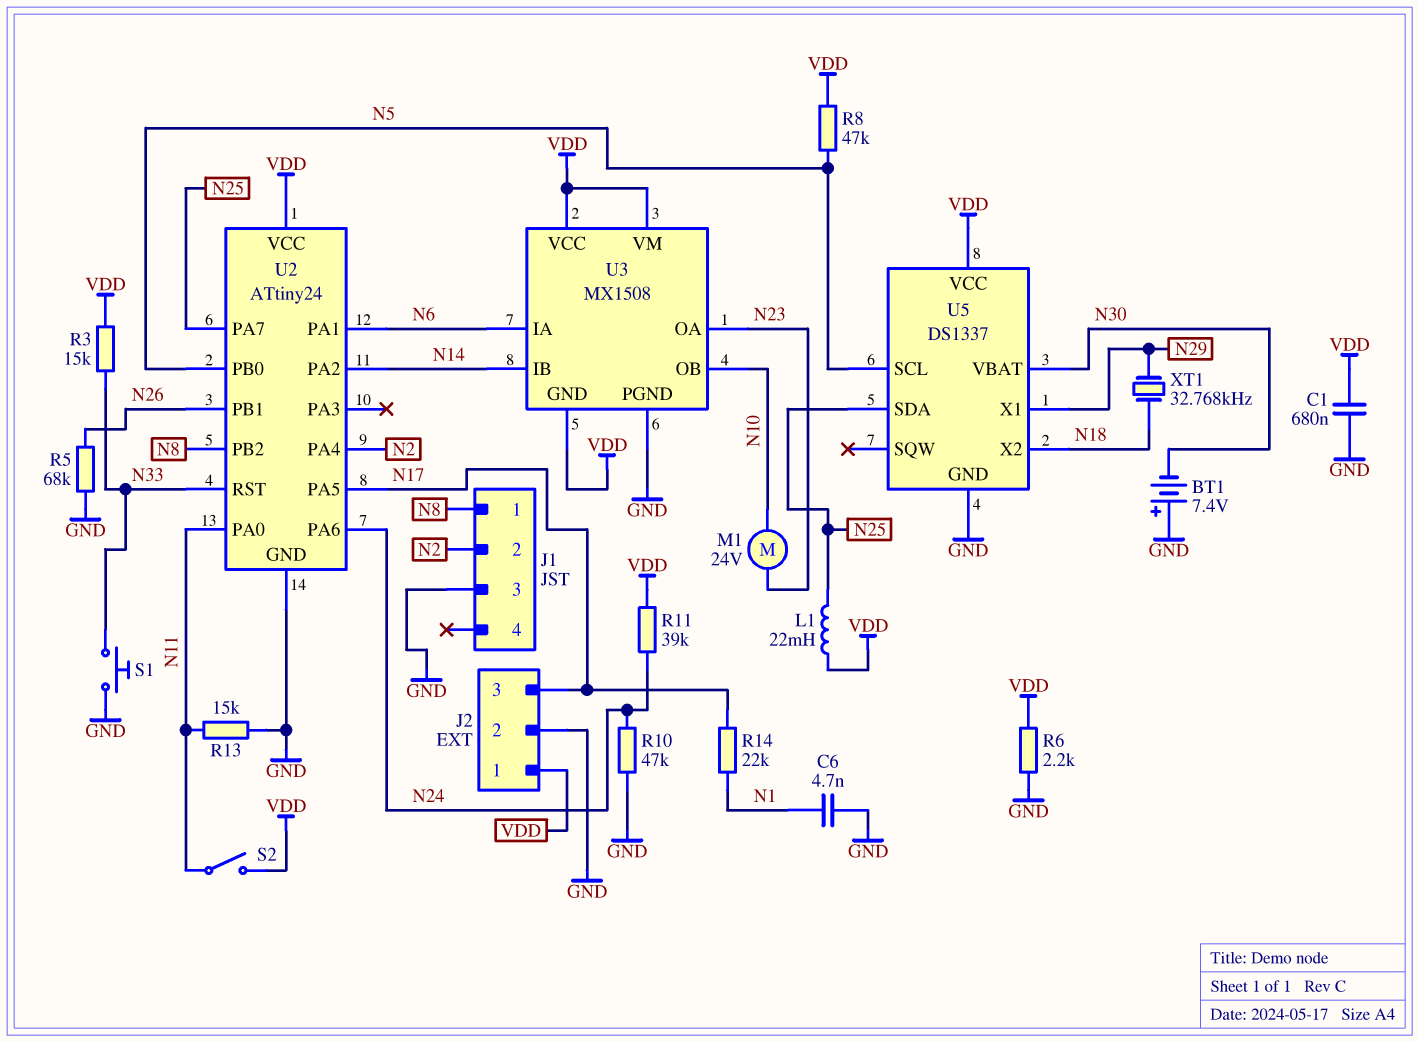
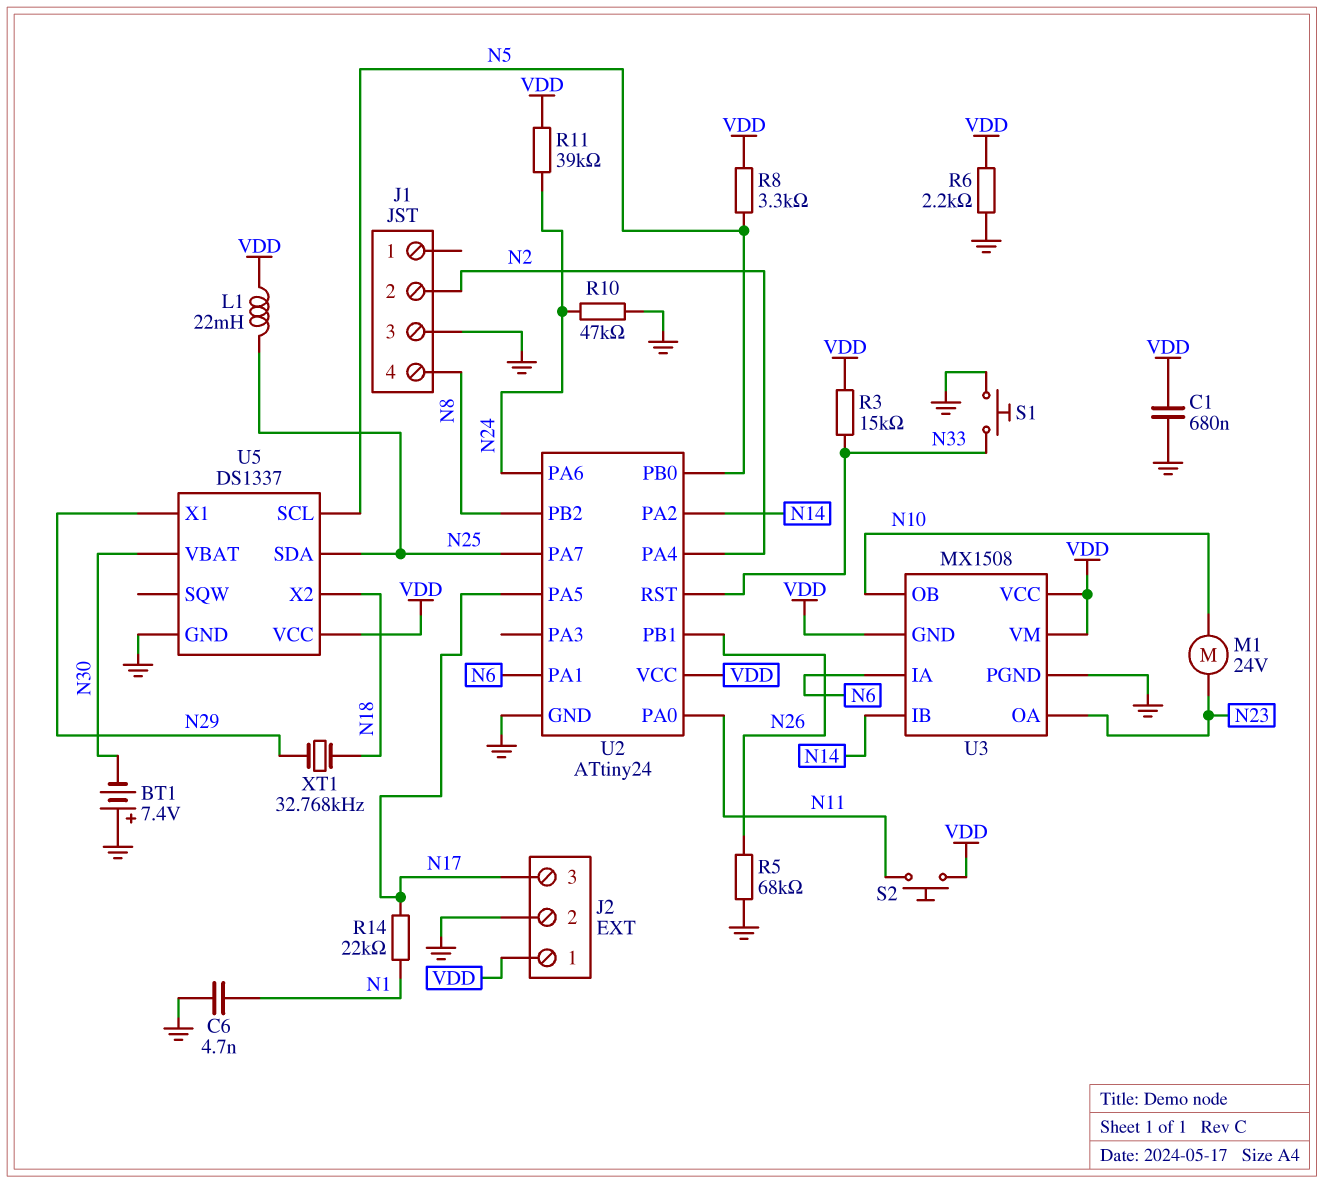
J1 pin 1: N8 -> none
J1 pin 4: none -> N8
R8: 47k (N5, VDD) -> 3.3k (N5, VDD)
R13: 15k (GND, N11) -> none
S2: switch (N11, VDD) -> button (N11, VDD)

